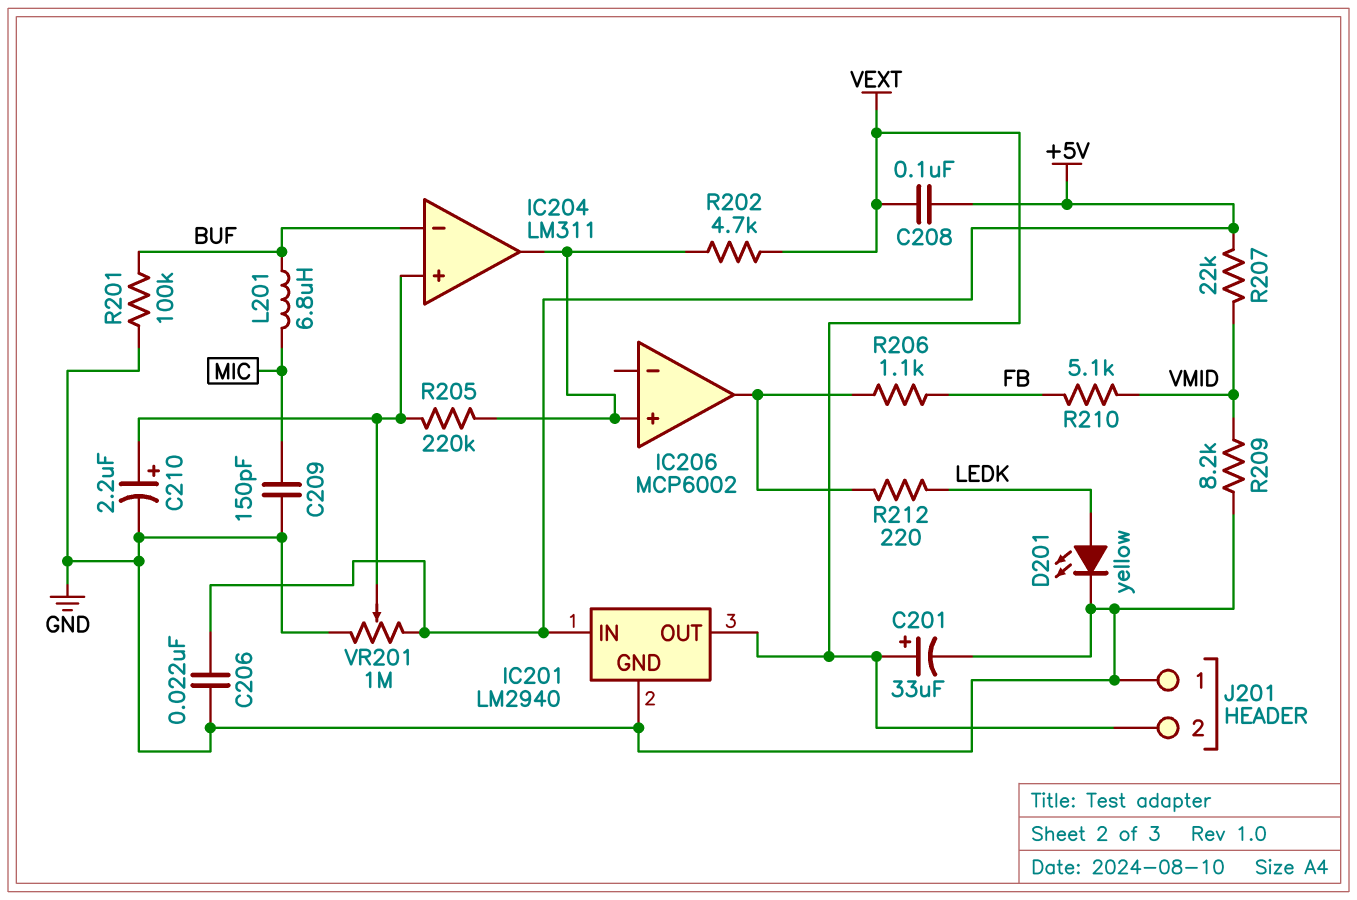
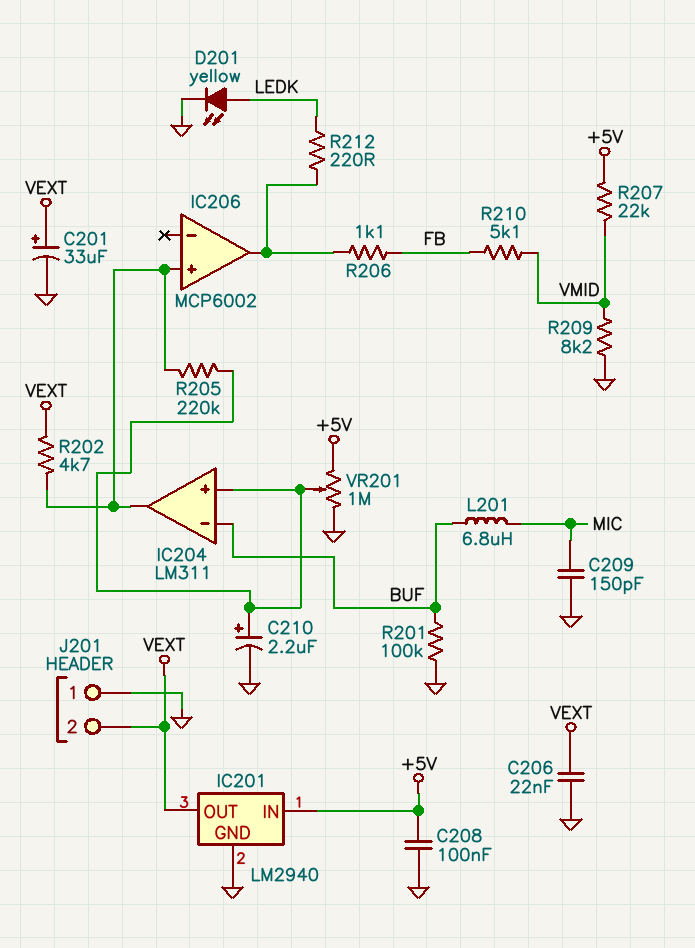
C206: 22nF (+5V, GND) -> 22nF (GND, VEXT)
C208: 100nF (+5V, VEXT) -> 100nF (+5V, GND)

